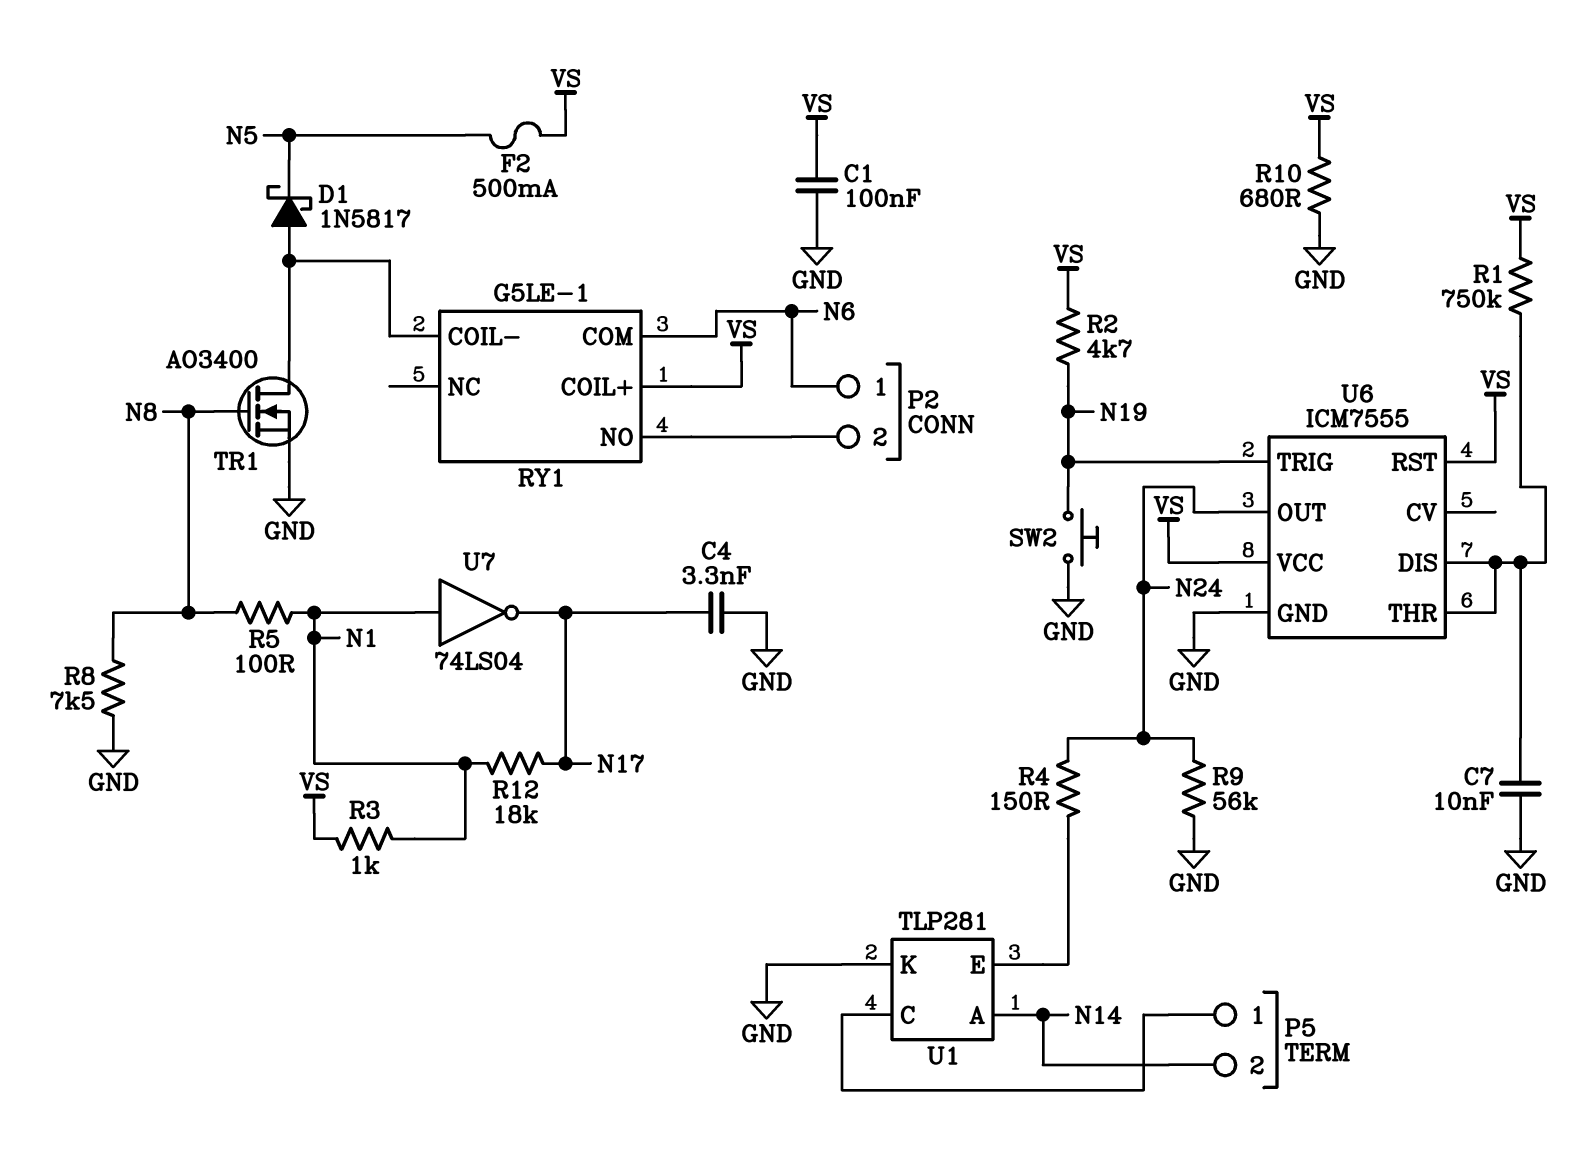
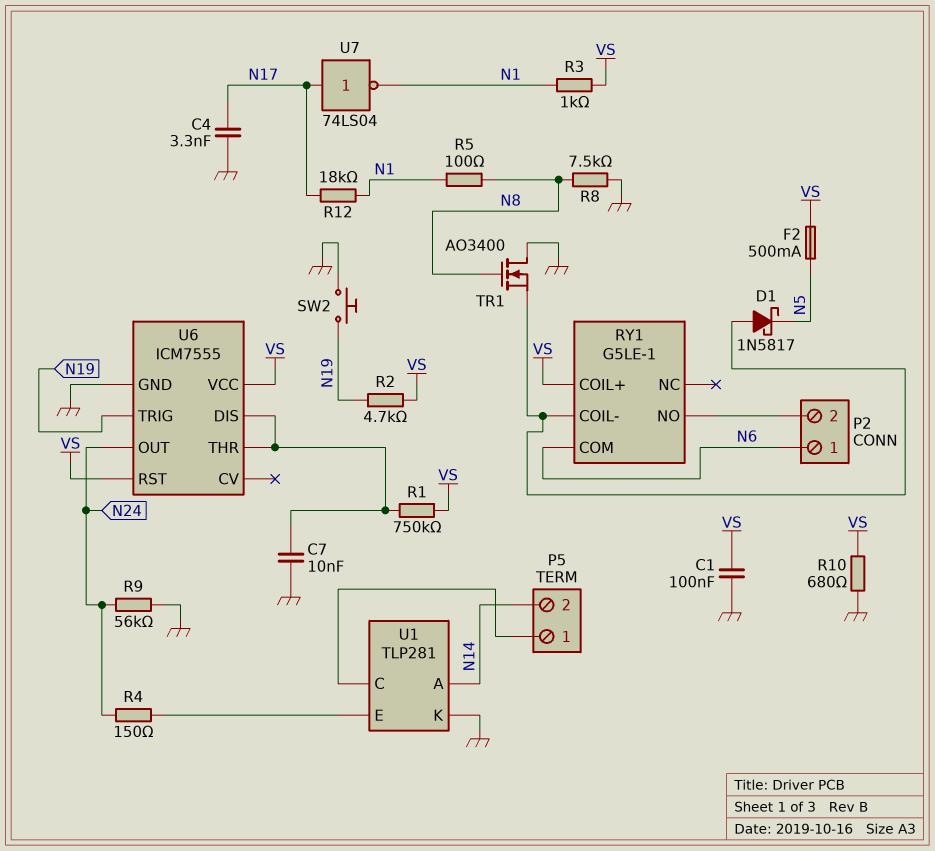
TR1: NMOS AO3400 (G N8, D RY1/COIL-, S GND) -> NMOS AO3400 (G N8, D GND, S RY1/COIL-)
U7: NOT 74LS04 (in N1, out N17) -> NOT 74LS04 (in N17, out N1)

